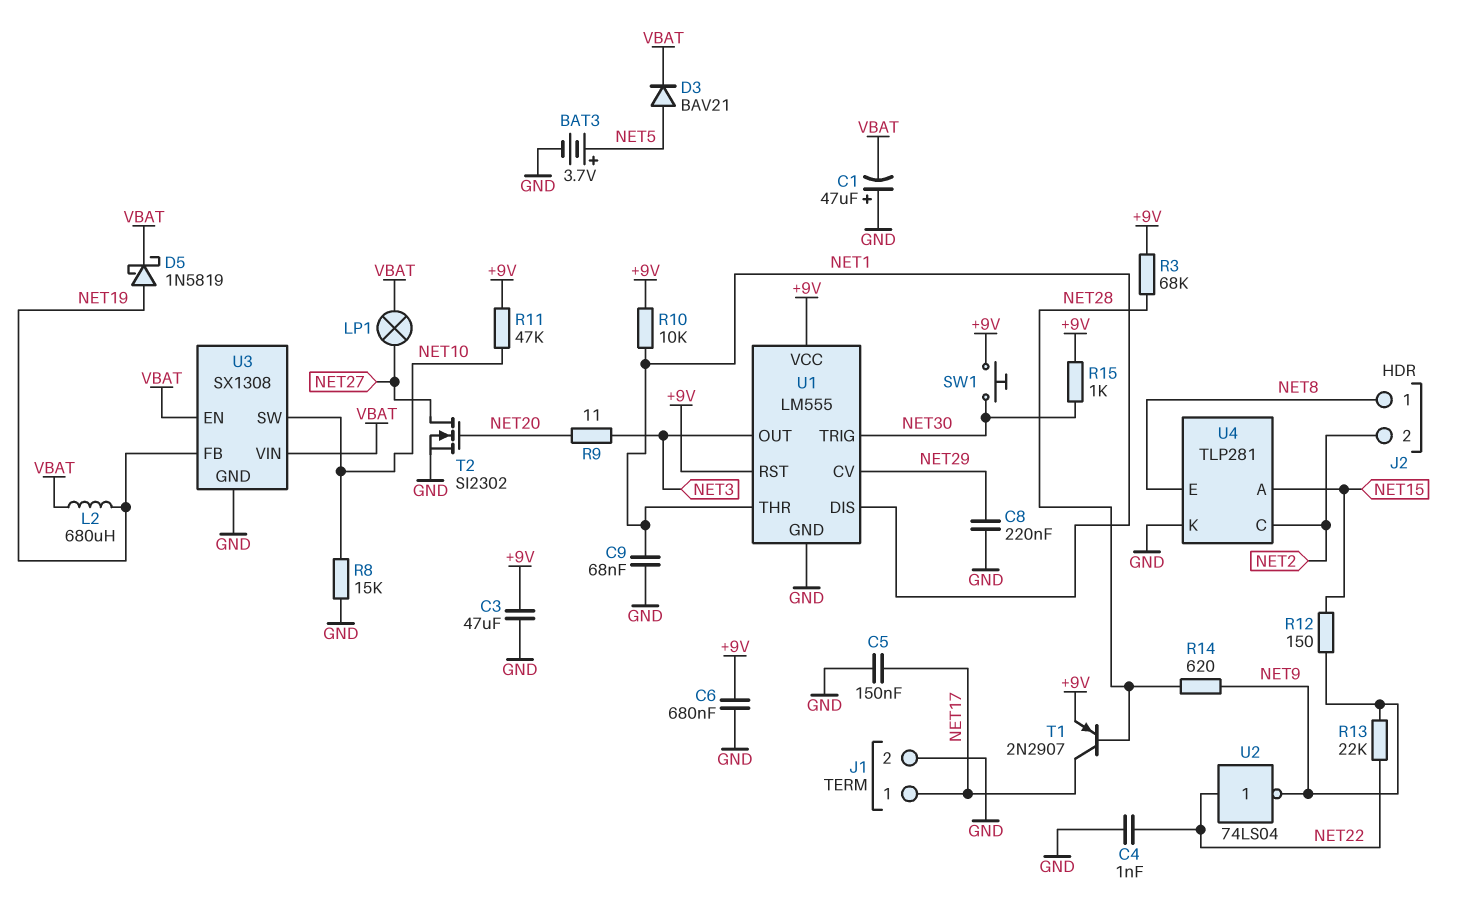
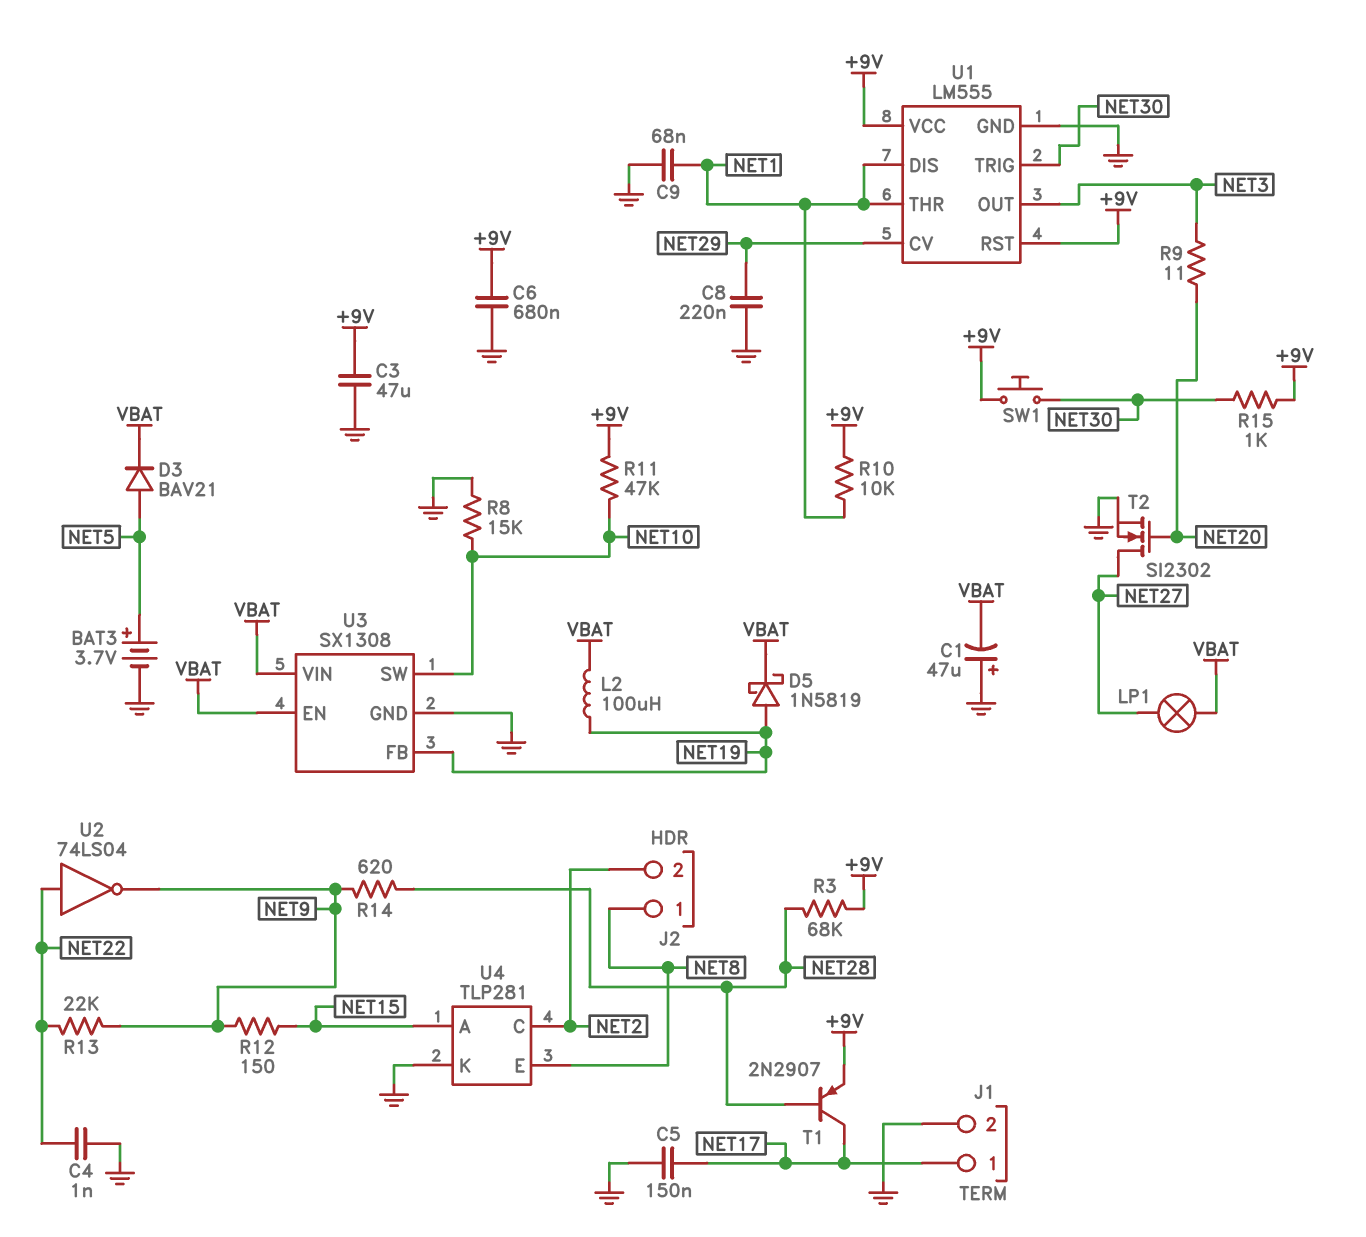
L2: 680uH (NET19, VBAT) -> 100uH (NET19, VBAT)

